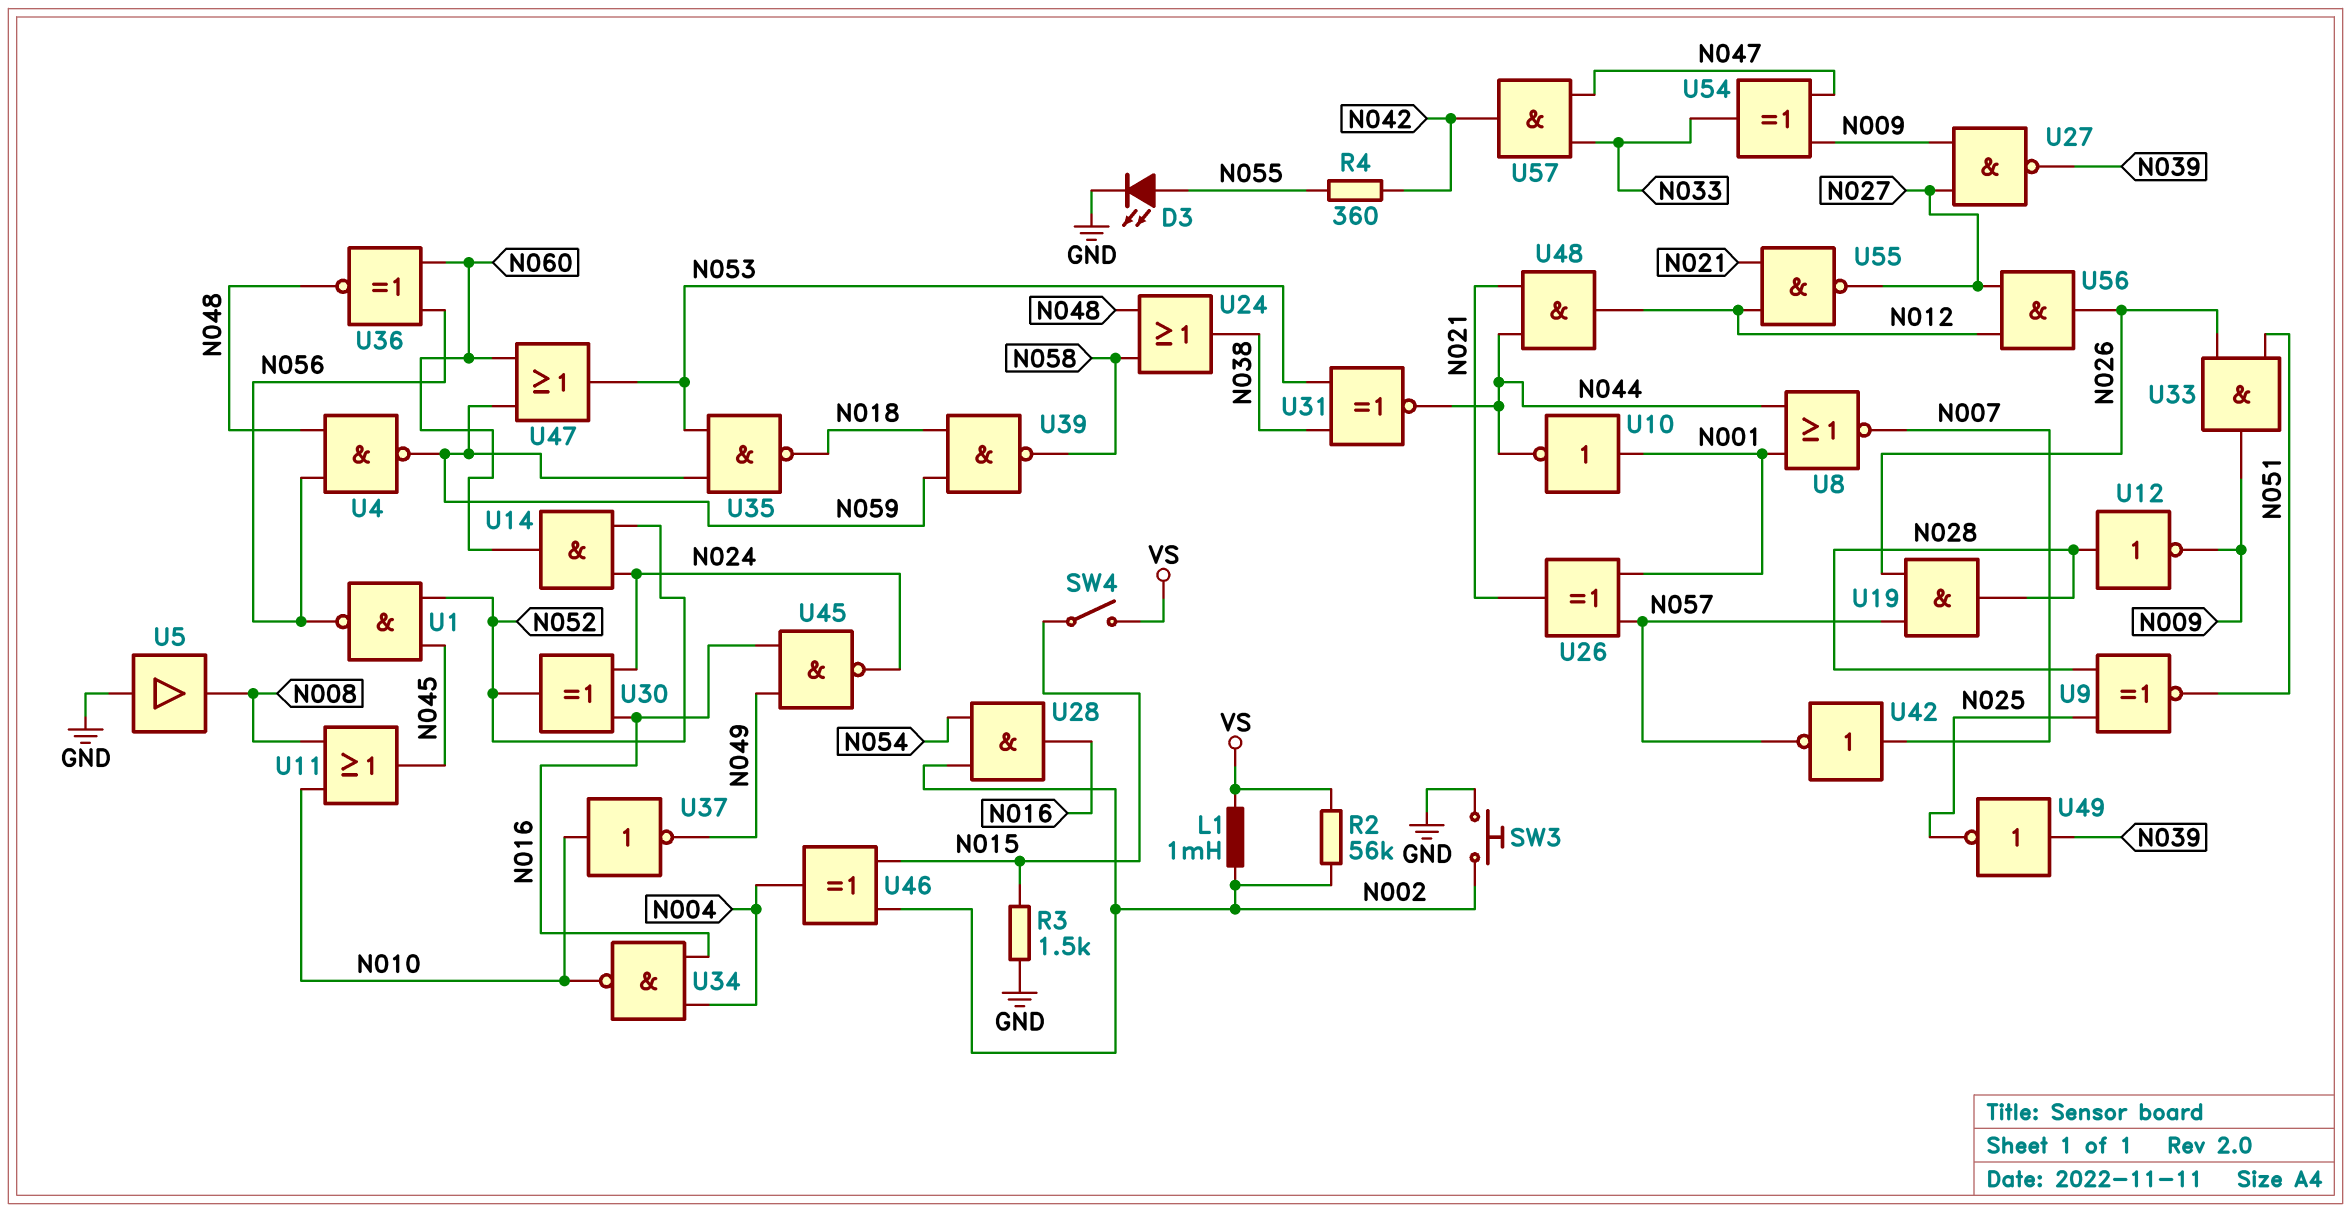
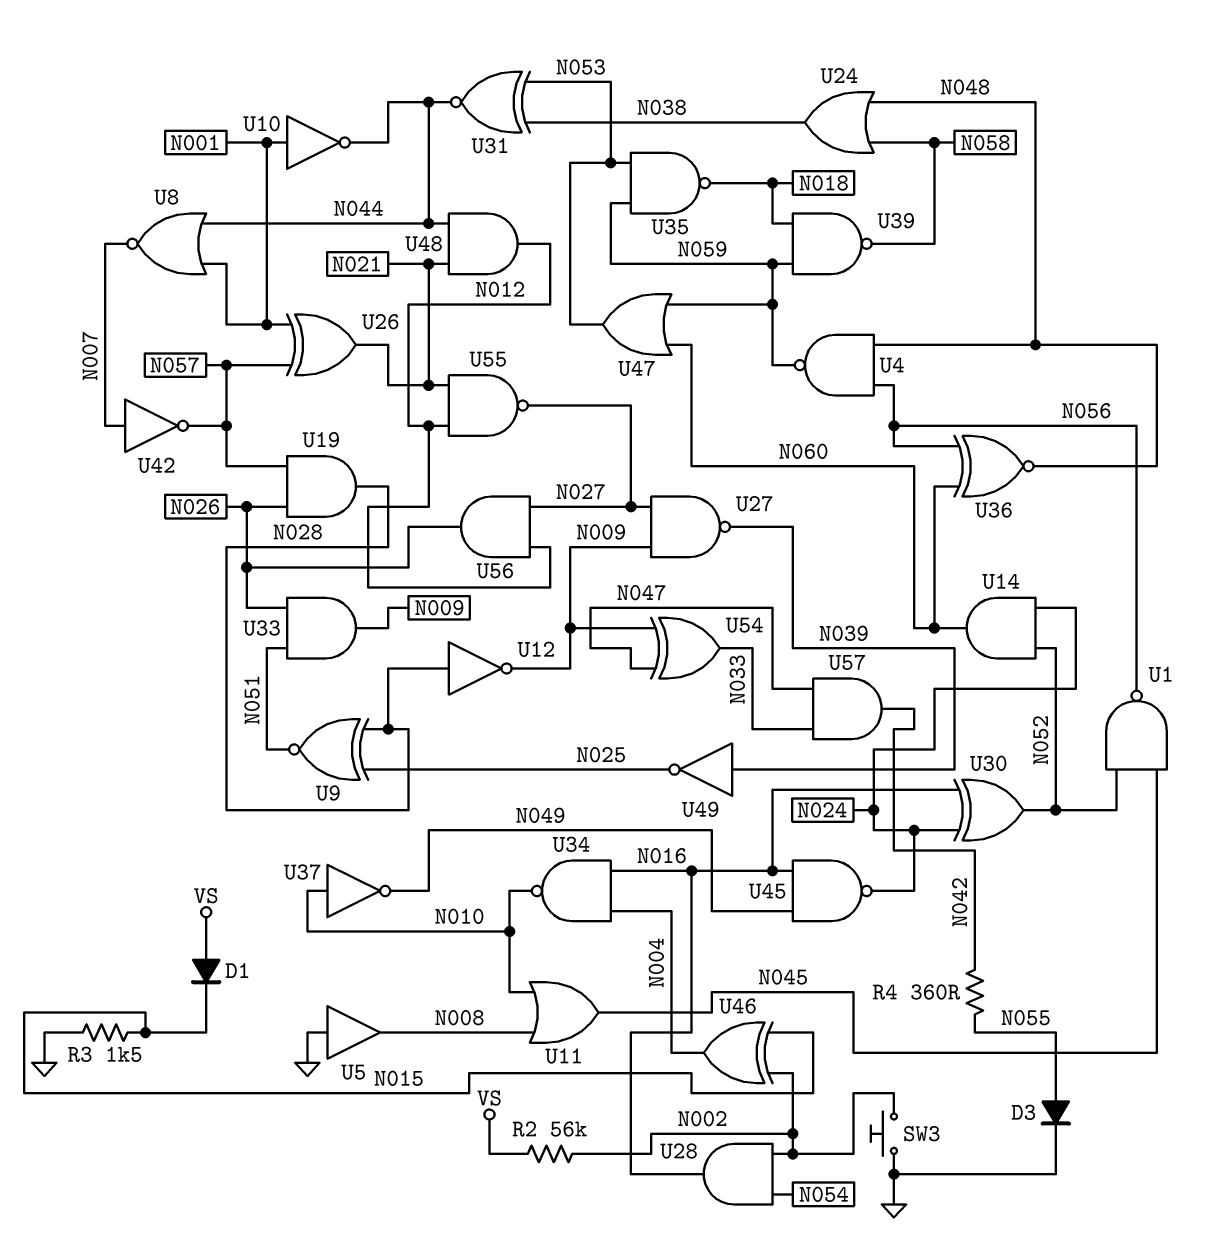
D1: none -> diode (A VS, K N015)
D3: LED (A N055, K GND) -> diode (A N055, K GND)
L1: 1mH (N002, VS) -> none
SW4: switch (N015, VS) -> none

